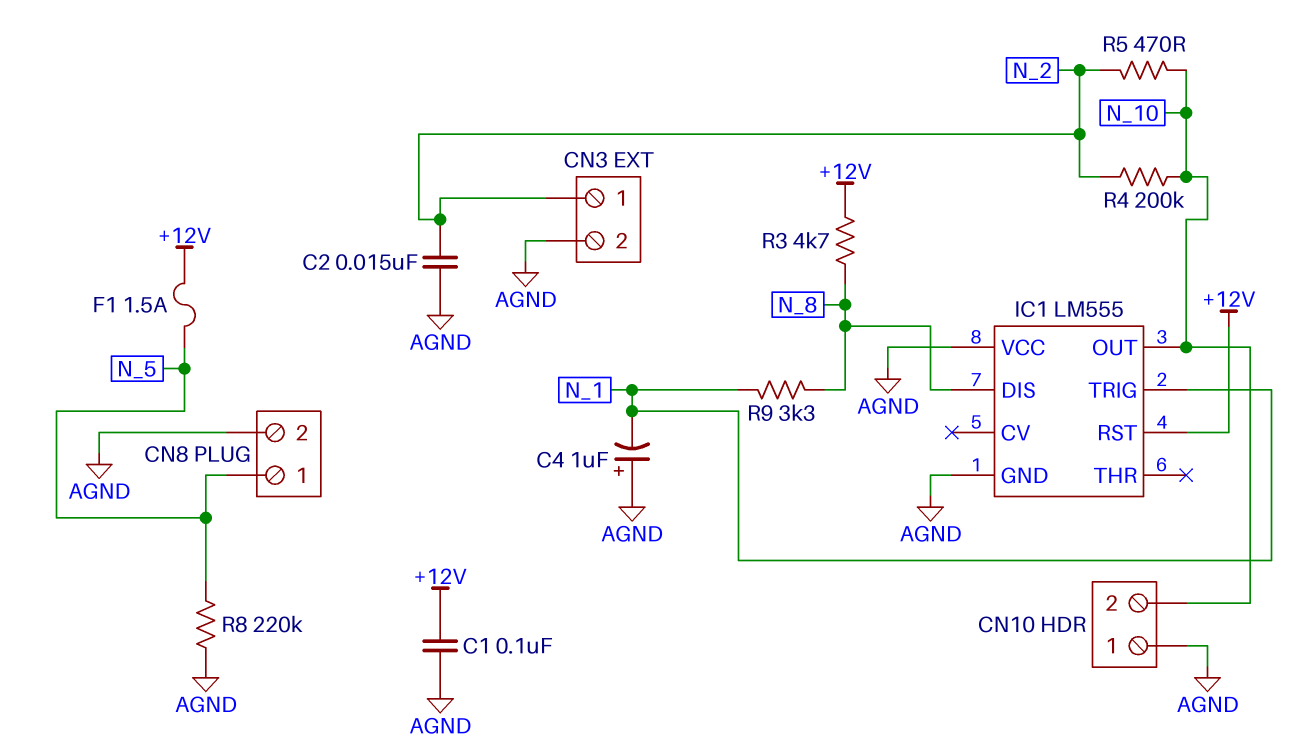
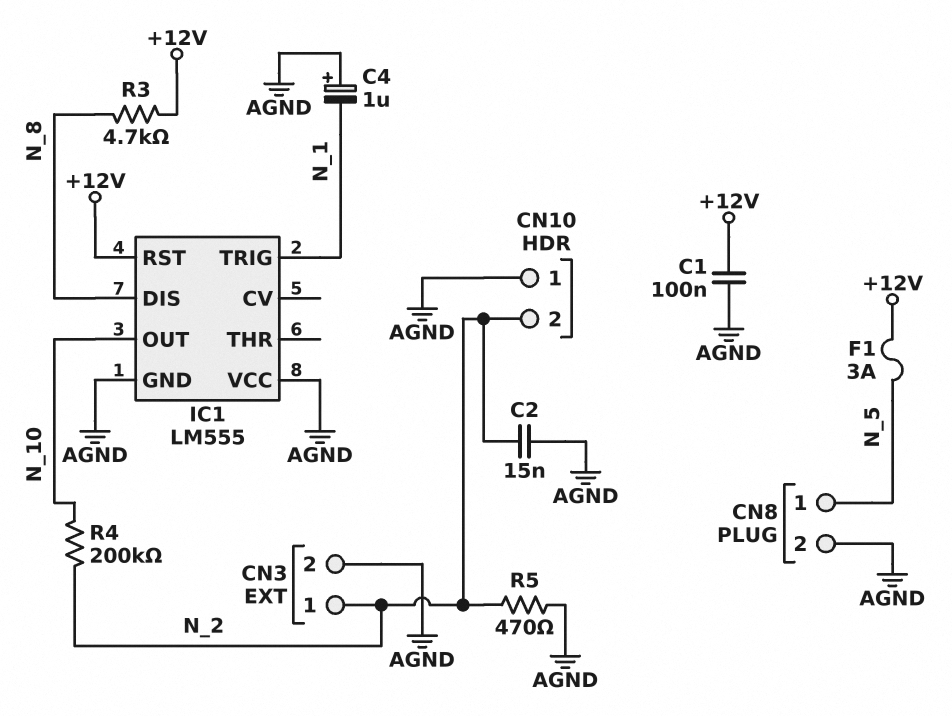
CN10 pin 2: N_10 -> N_2
F1: 1.5A (+12V, N_5) -> 3A (+12V, N_5)
R5: 470 (N_2, N_10) -> 470 (AGND, N_2)
R8: 220k (AGND, N_5) -> none
R9: 3.3k (N_1, N_8) -> none

